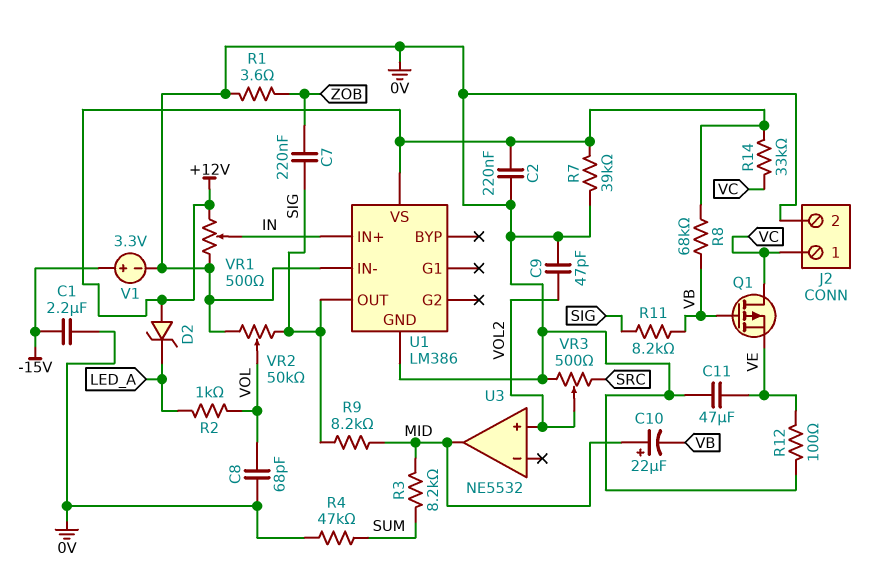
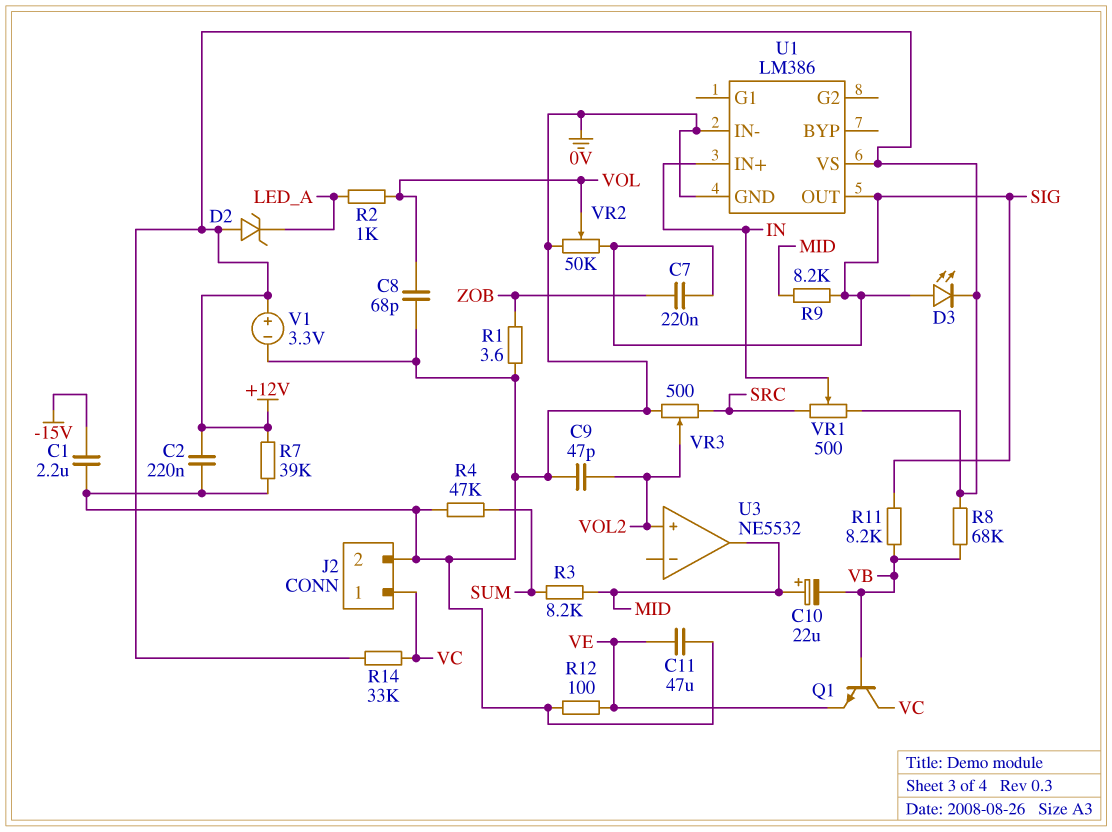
D3: none -> LED (A SIG, K +12V)
Q1: PMOS (G VB, D VC, S VE) -> NPN (B VB, C VC, E VE)
V1: 3.3V (plus -15V, minus 0V) -> 3.3V (plus +12V, minus 0V)
VR1: 500 (+12V, 0V, wiper IN) -> 500 (+12V, SRC, wiper IN)

